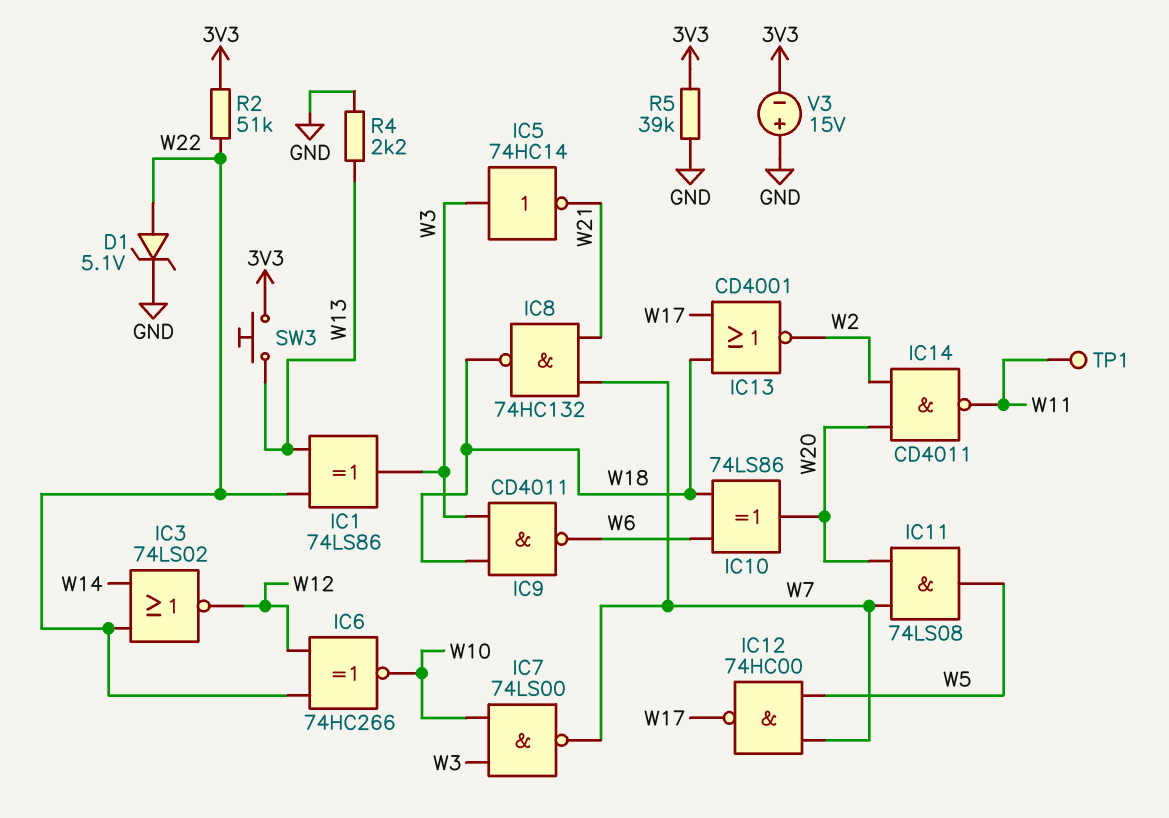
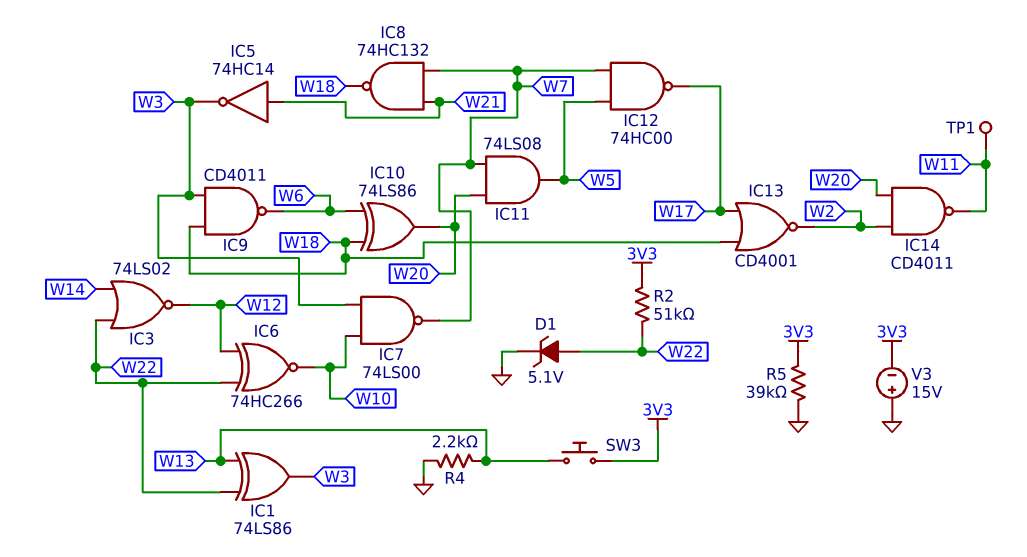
IC5: NOT 74HC14 (in W3, out W21) -> NOT 74HC14 (in W21, out W3)

